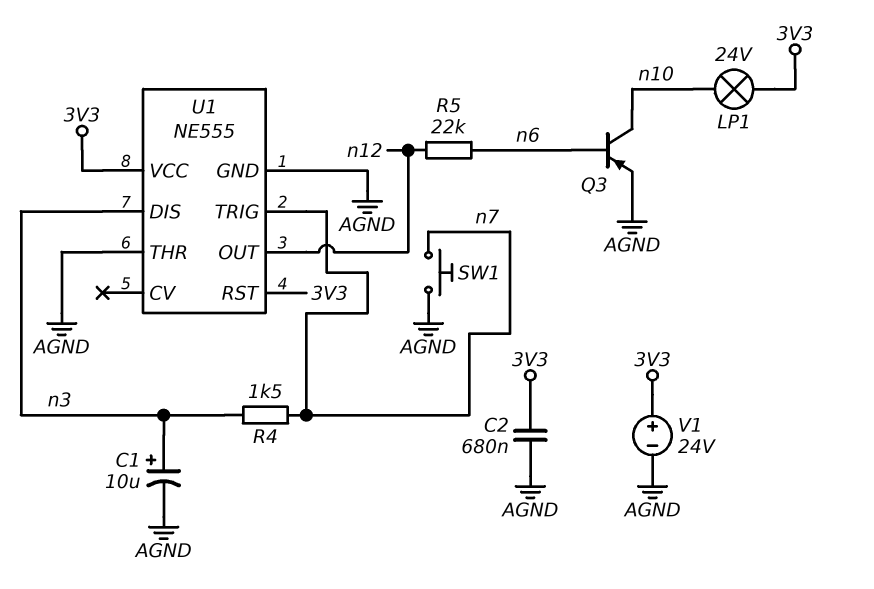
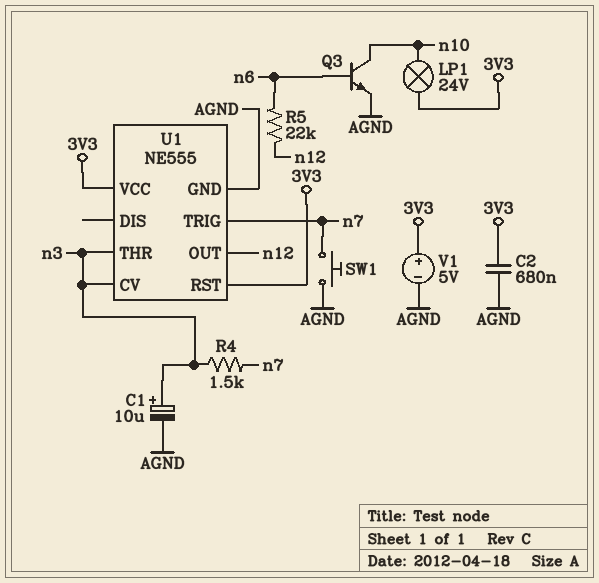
Q3: PNP (B n6, C n10, E AGND) -> NPN (B n6, C n10, E AGND)
U1 pin CV: none -> n3
U1 pin DIS: n3 -> none
U1 pin THR: AGND -> n3
V1: 24V (plus 3V3, minus AGND) -> 5V (plus 3V3, minus AGND)

